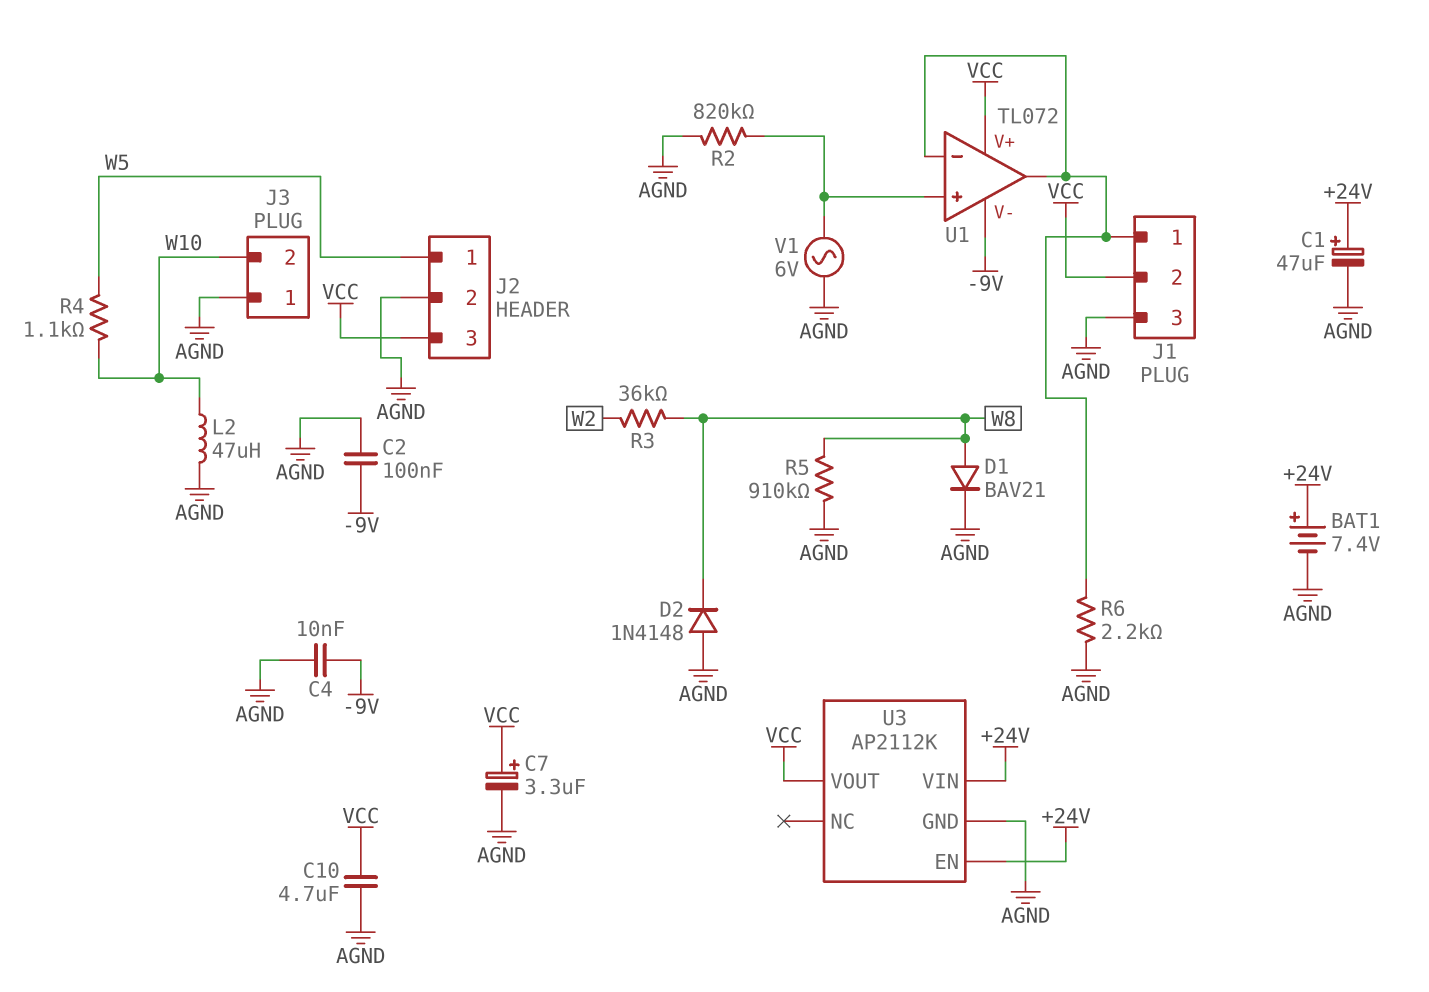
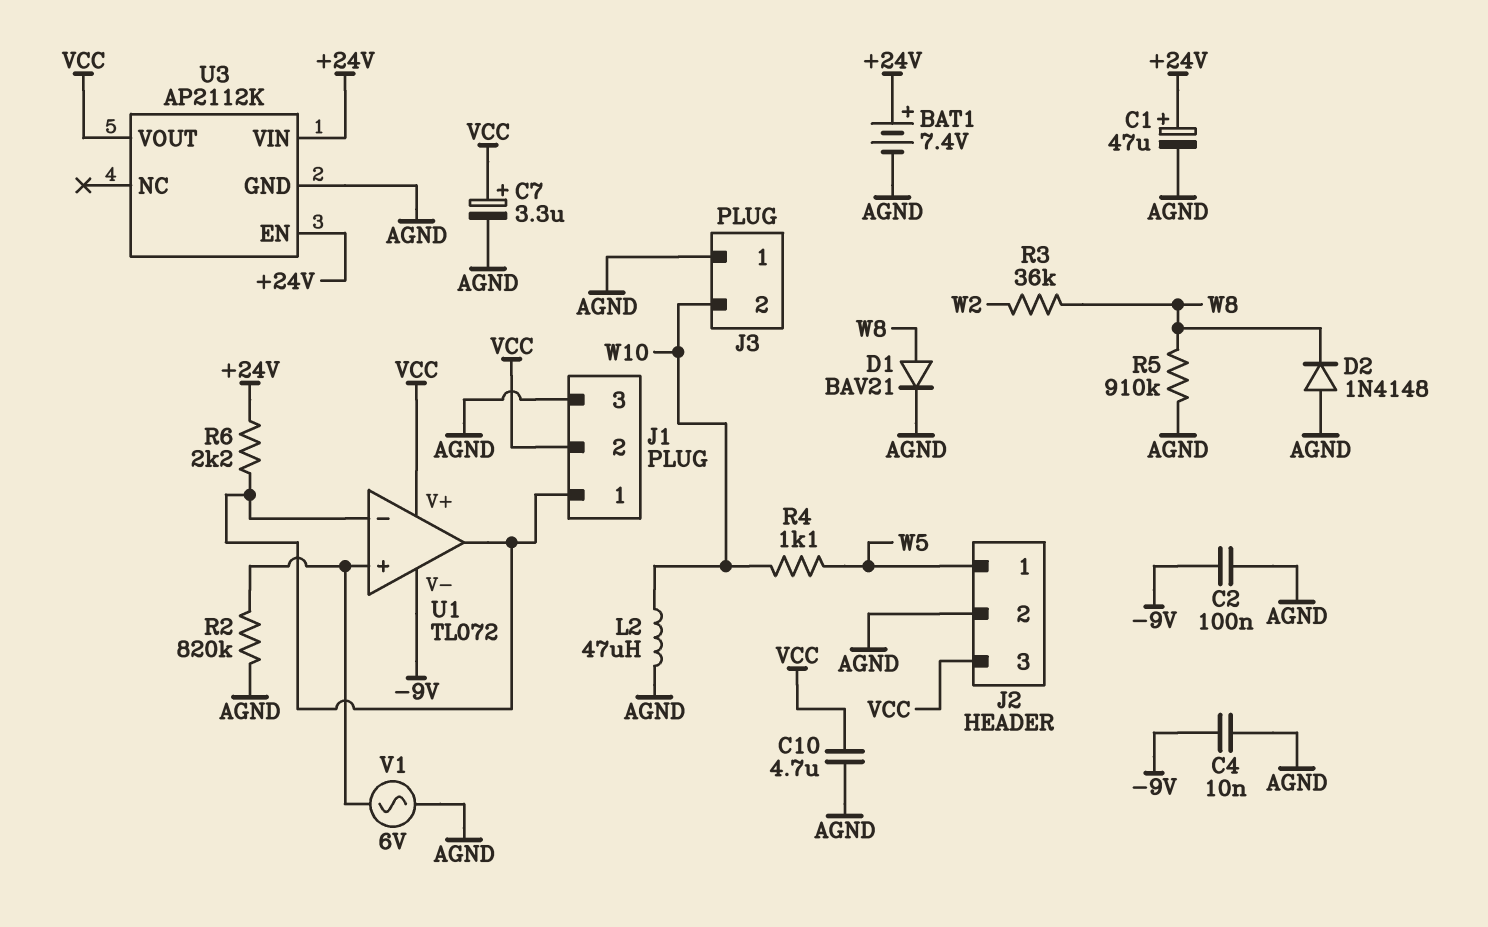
R6: 2.2k (AGND, J1/1) -> 2.2k (+24V, J1/1)

